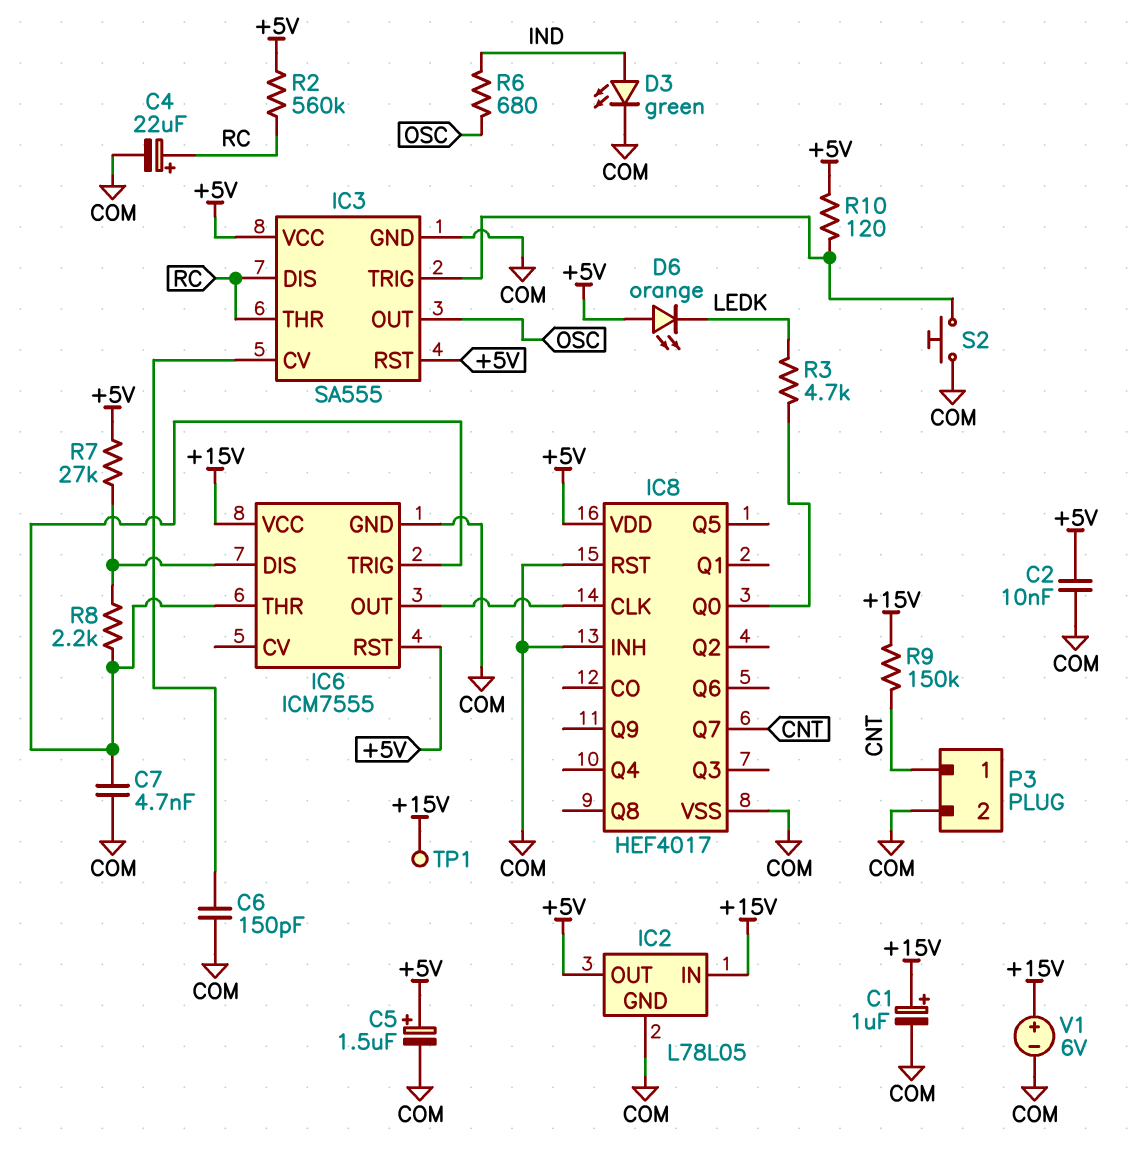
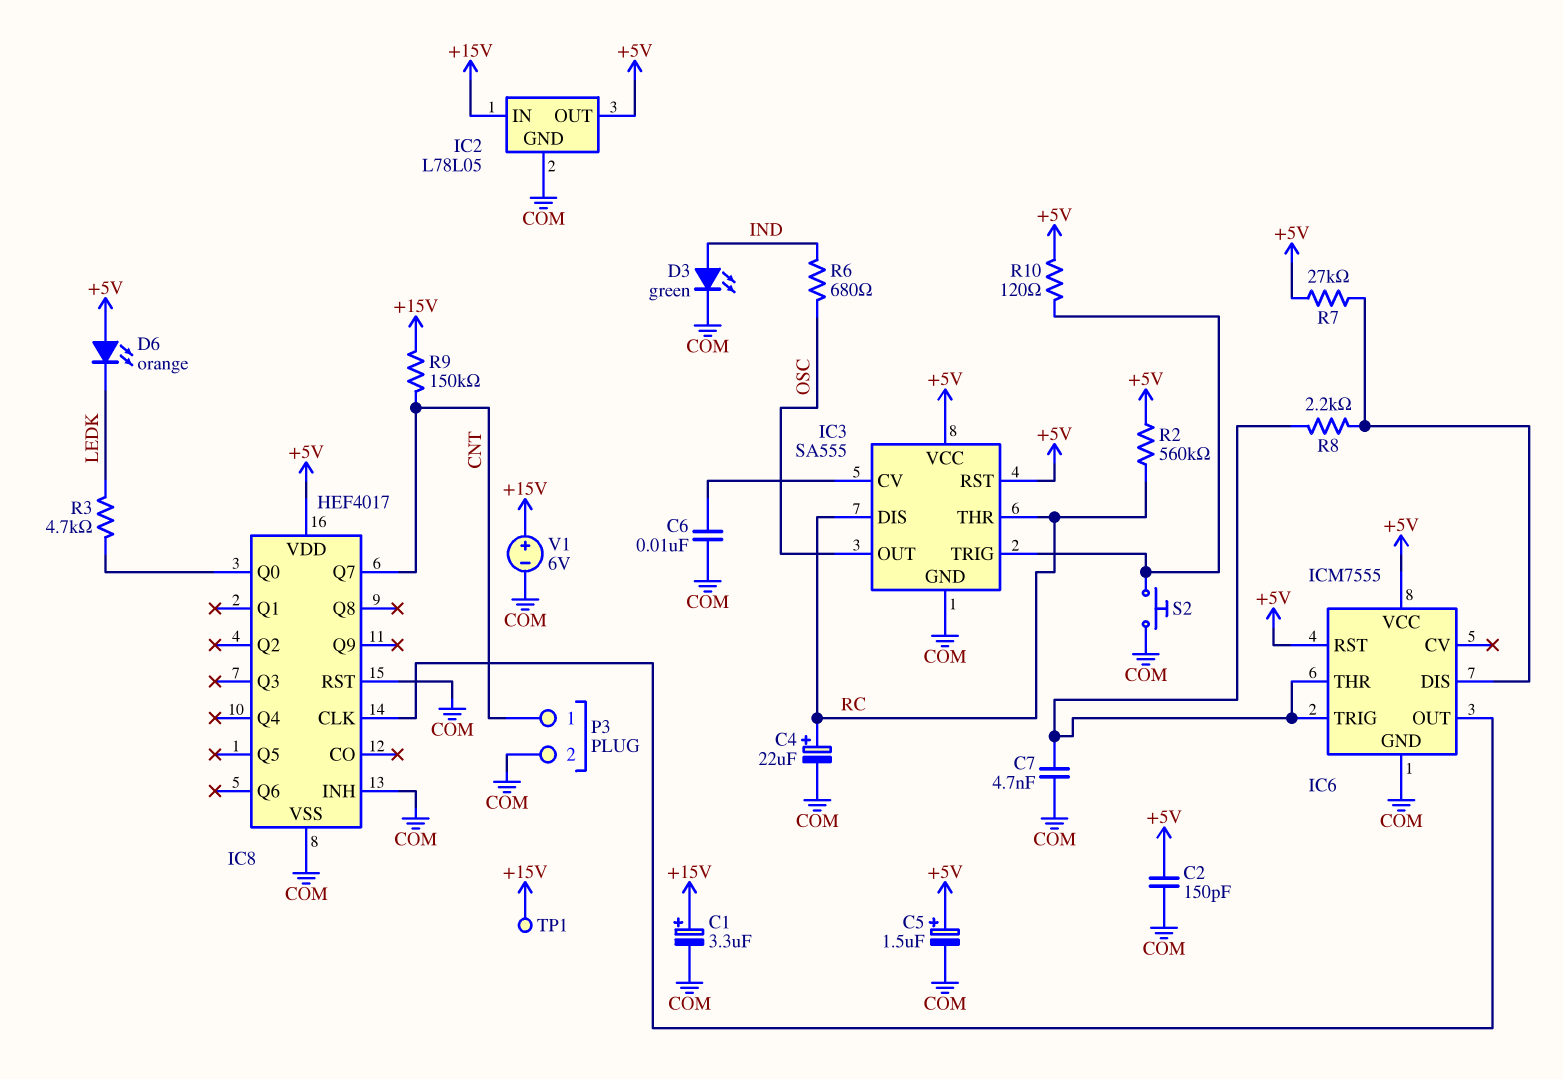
C1: 1uF (plus +15V, minus COM) -> 3.3uF (plus +15V, minus COM)
C2: 10nF (+5V, COM) -> 150pF (+5V, COM)
C6: 150pF (COM, IC3/CV) -> 10nF (COM, IC3/CV)
IC6 pin VCC: +15V -> +5V

